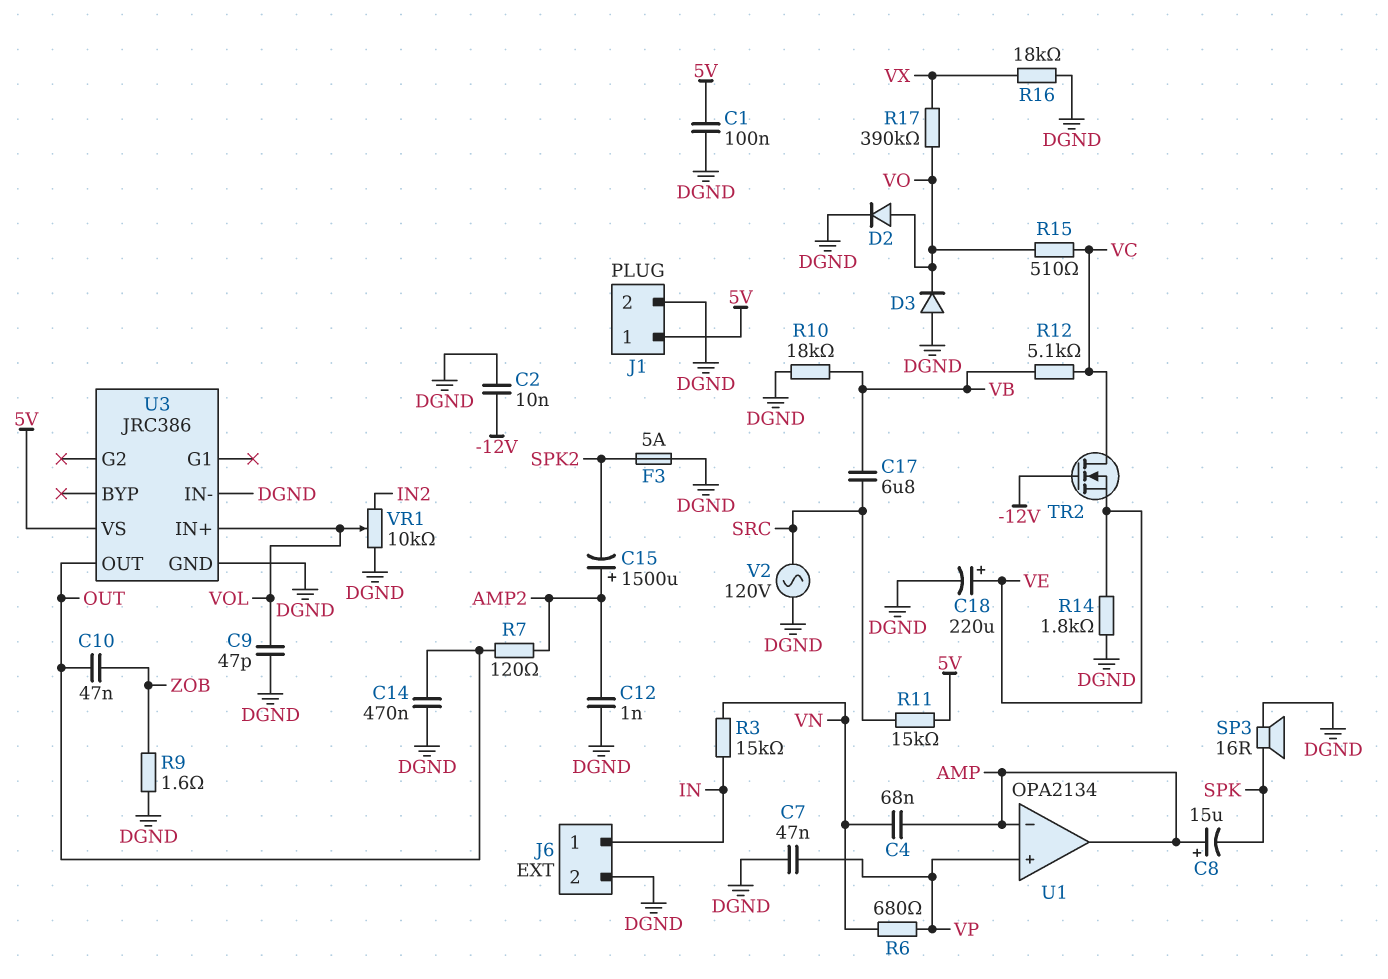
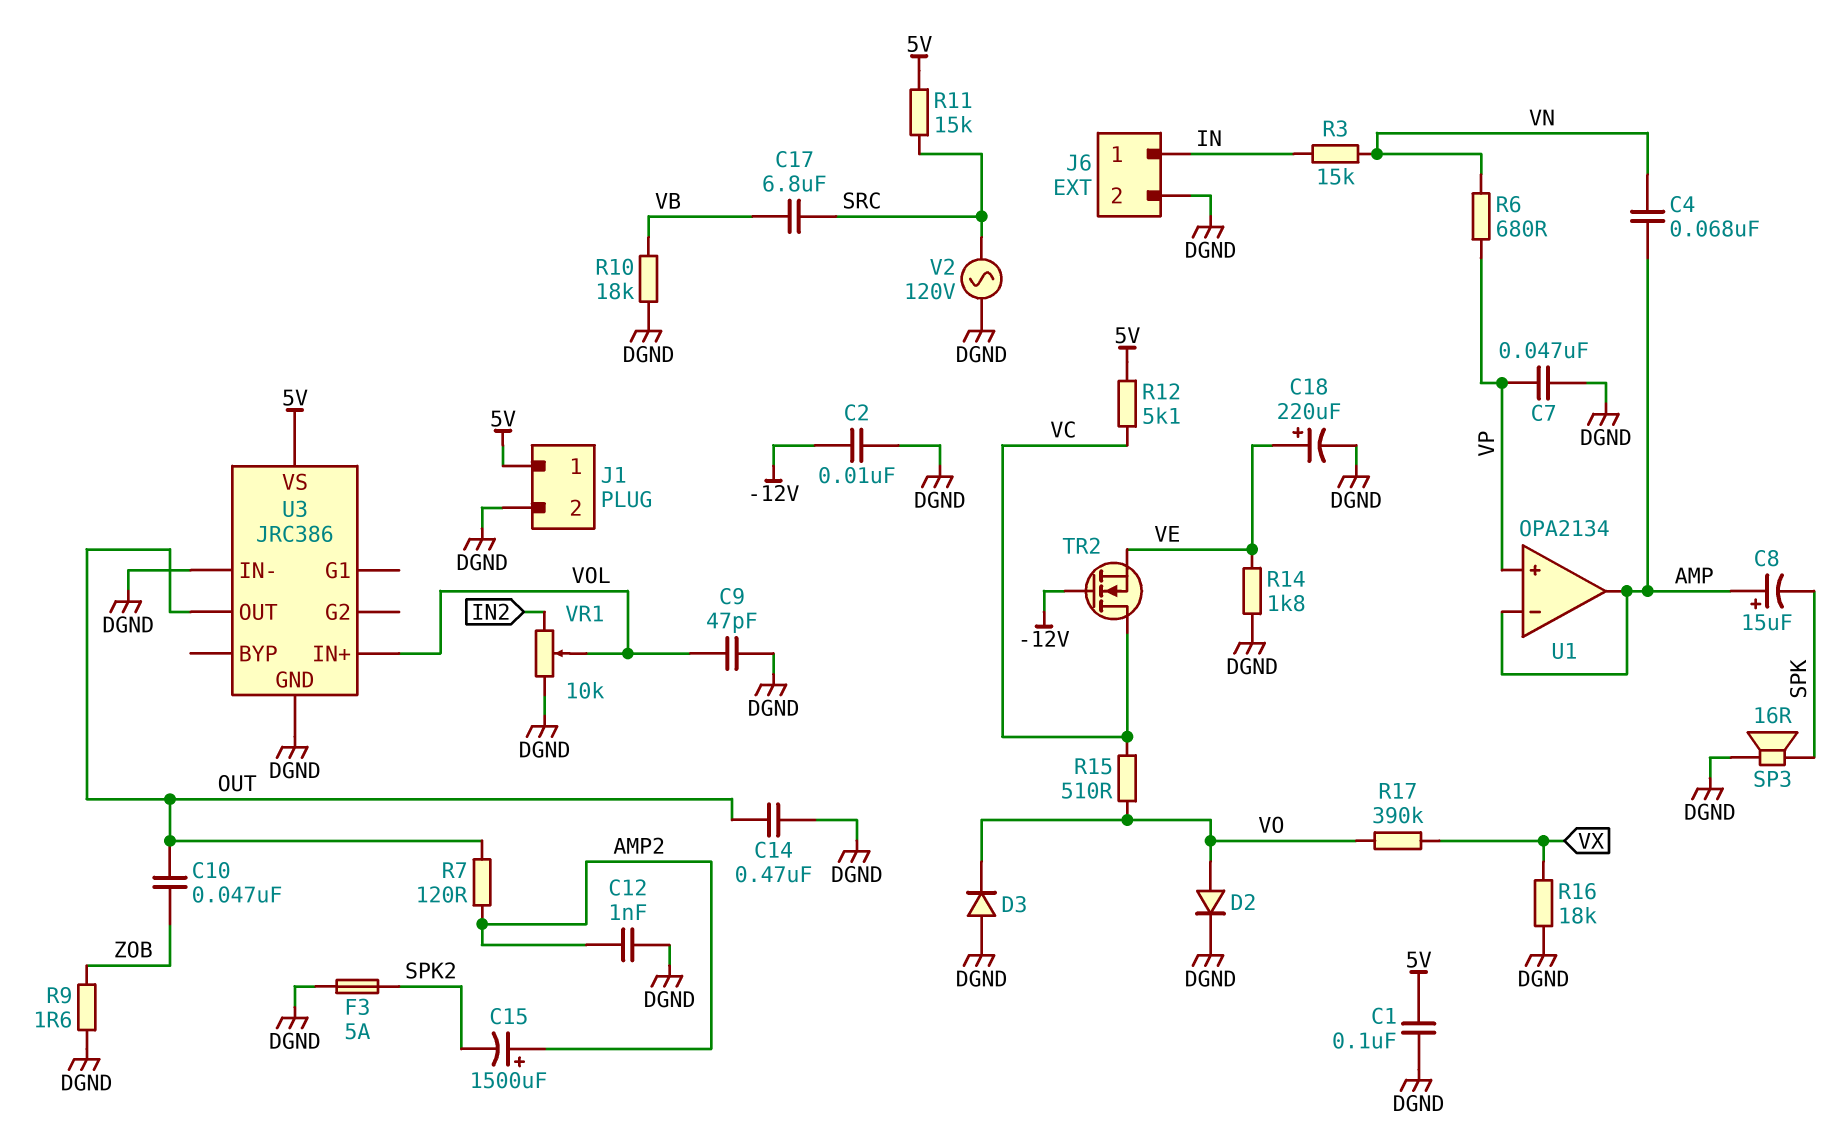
R12: 5.1k (VB, VC) -> 5.1k (5V, VC)

